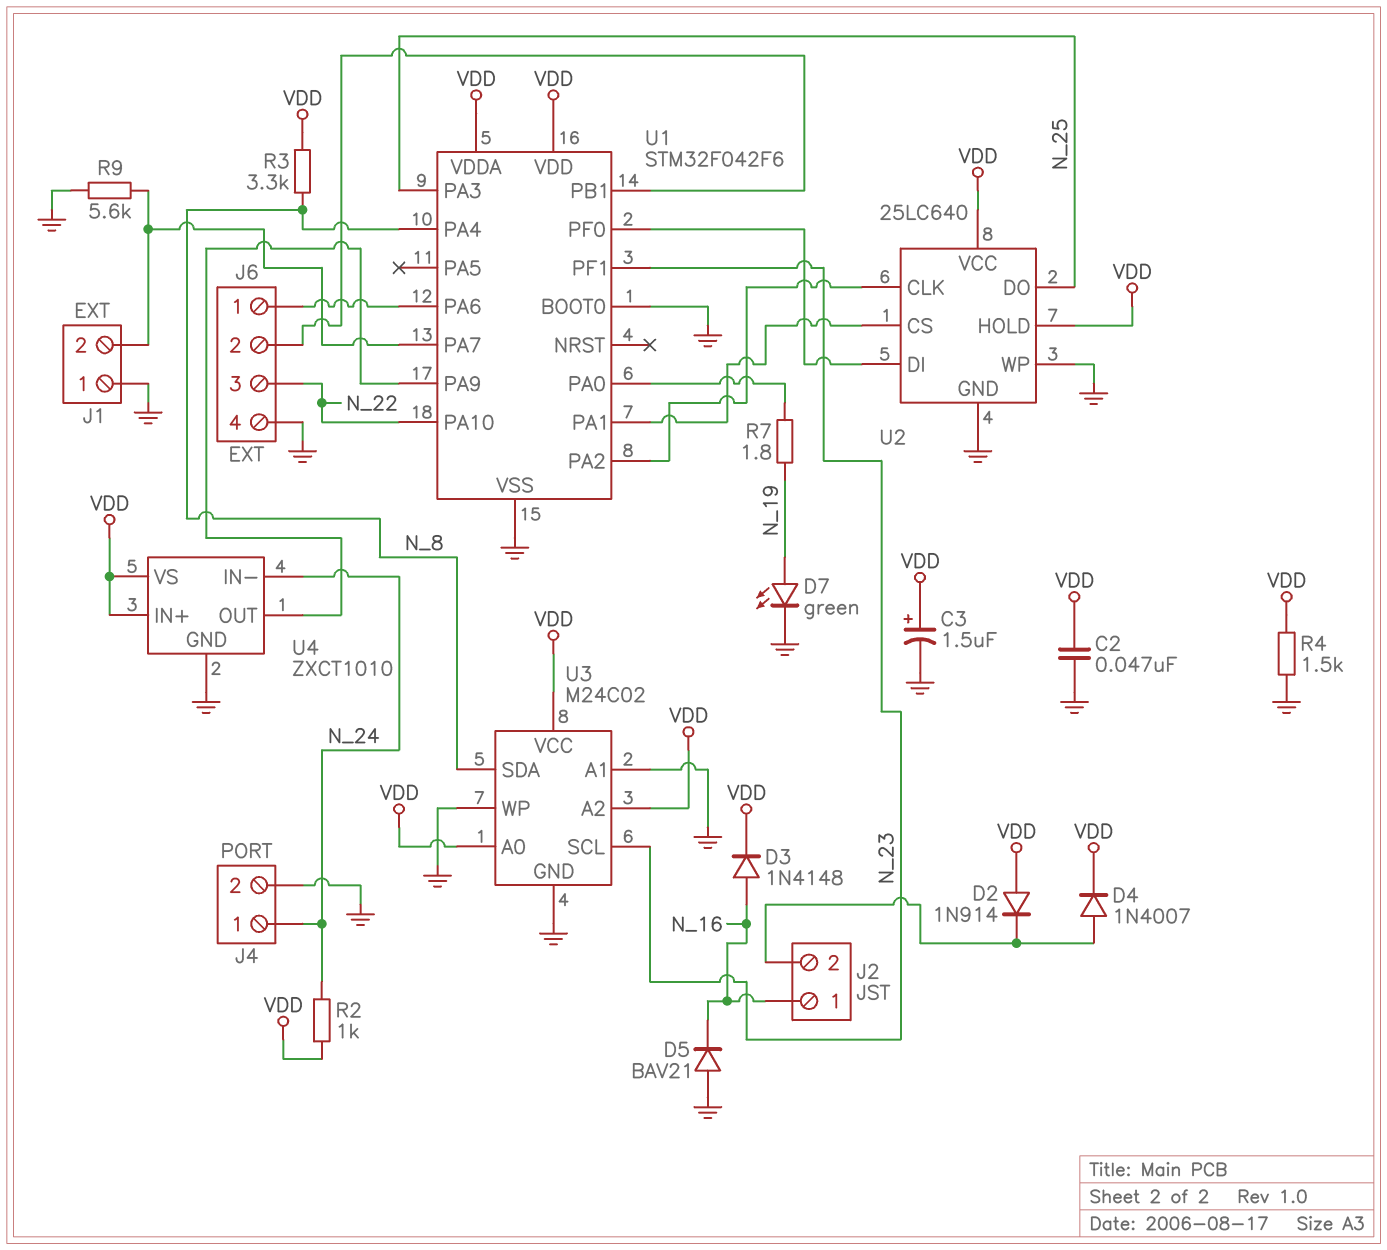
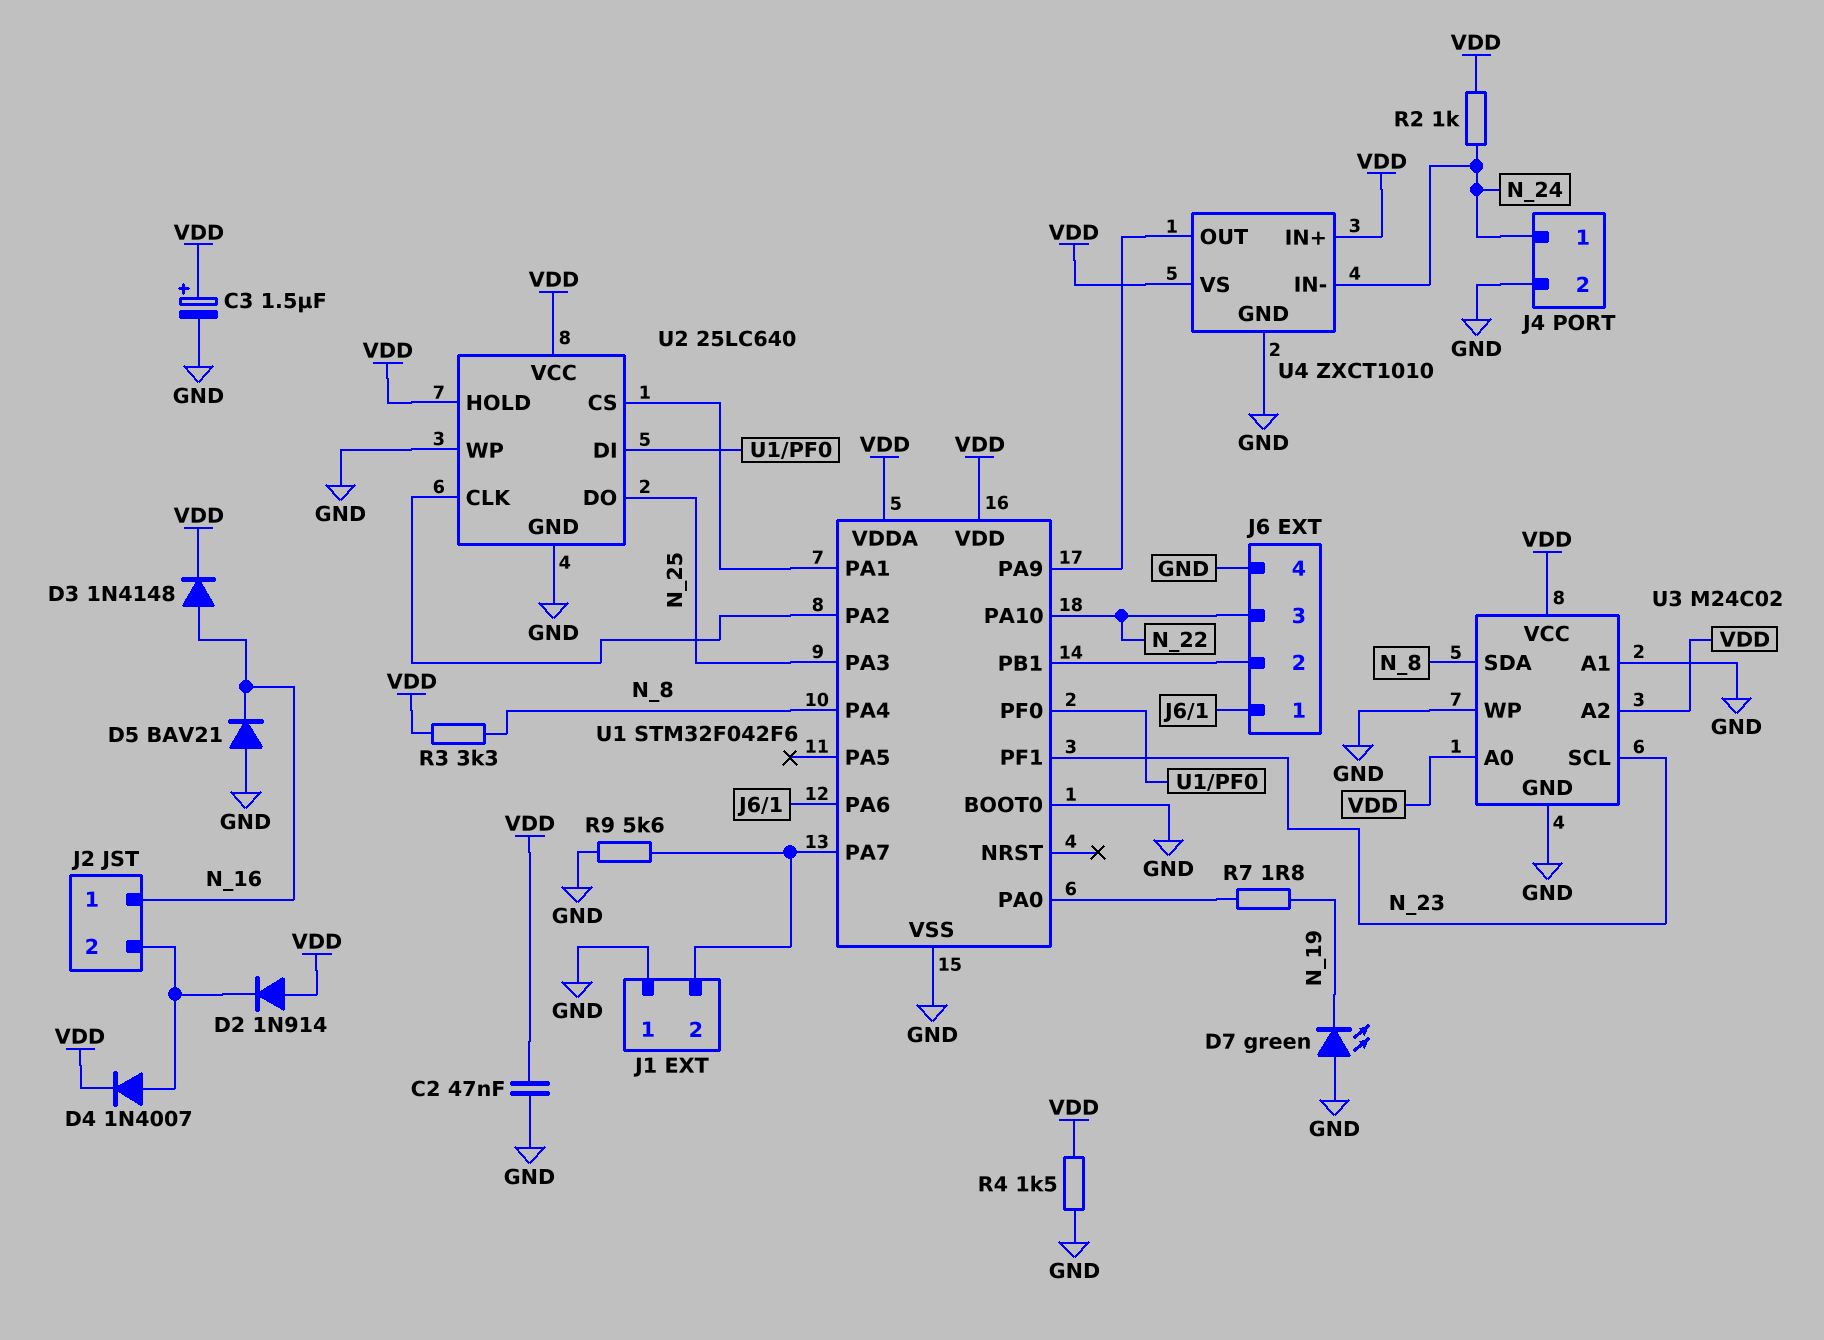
D7: LED green (A N_19, K GND) -> LED green (A GND, K N_19)

